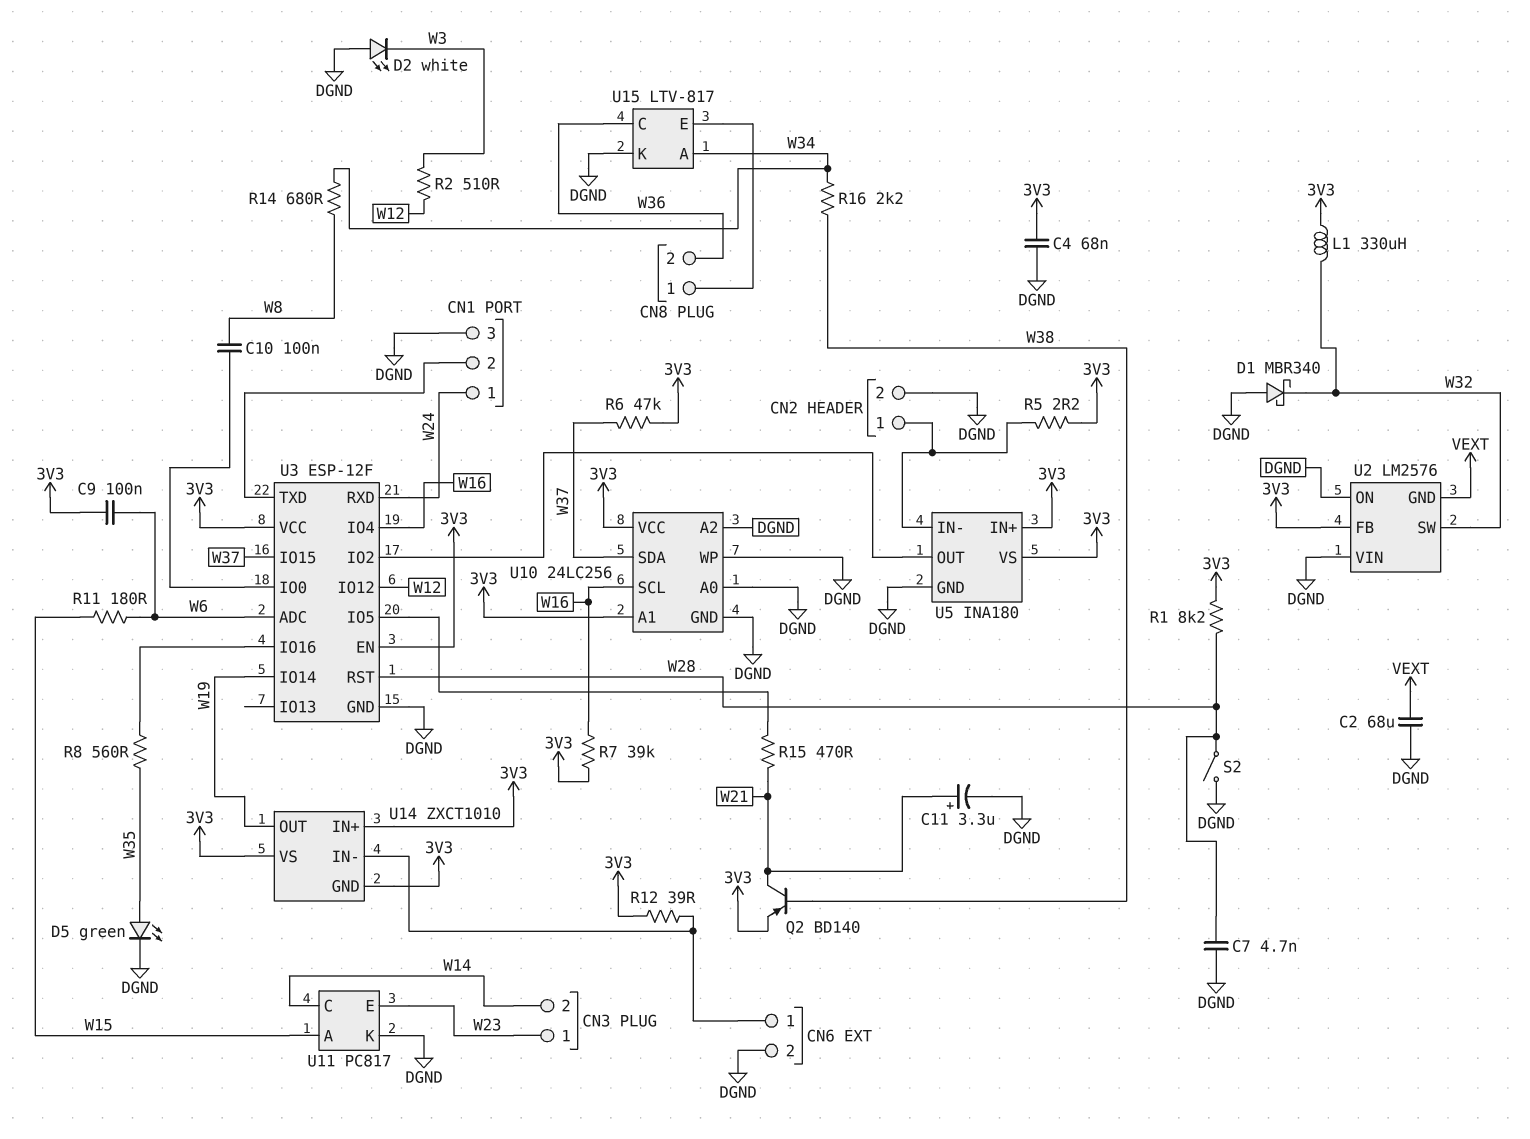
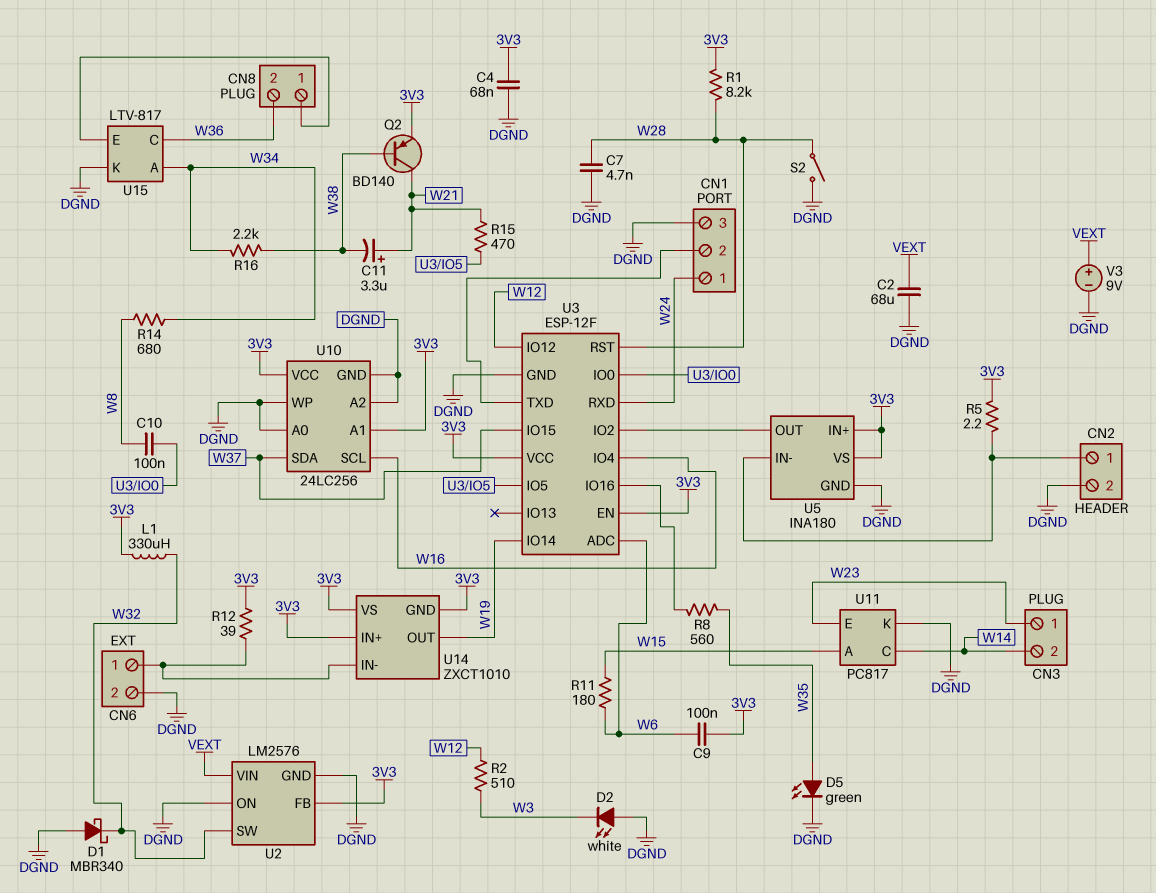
C11: 3.3uF (plus W21, minus DGND) -> 3.3uF (plus W21, minus W38)
R6: 47k (3V3, W37) -> none
R7: 39k (3V3, W16) -> none
U2 pin GND: VEXT -> DGND
U2 pin VIN: DGND -> VEXT
V3: none -> 9V (plus VEXT, minus DGND)

